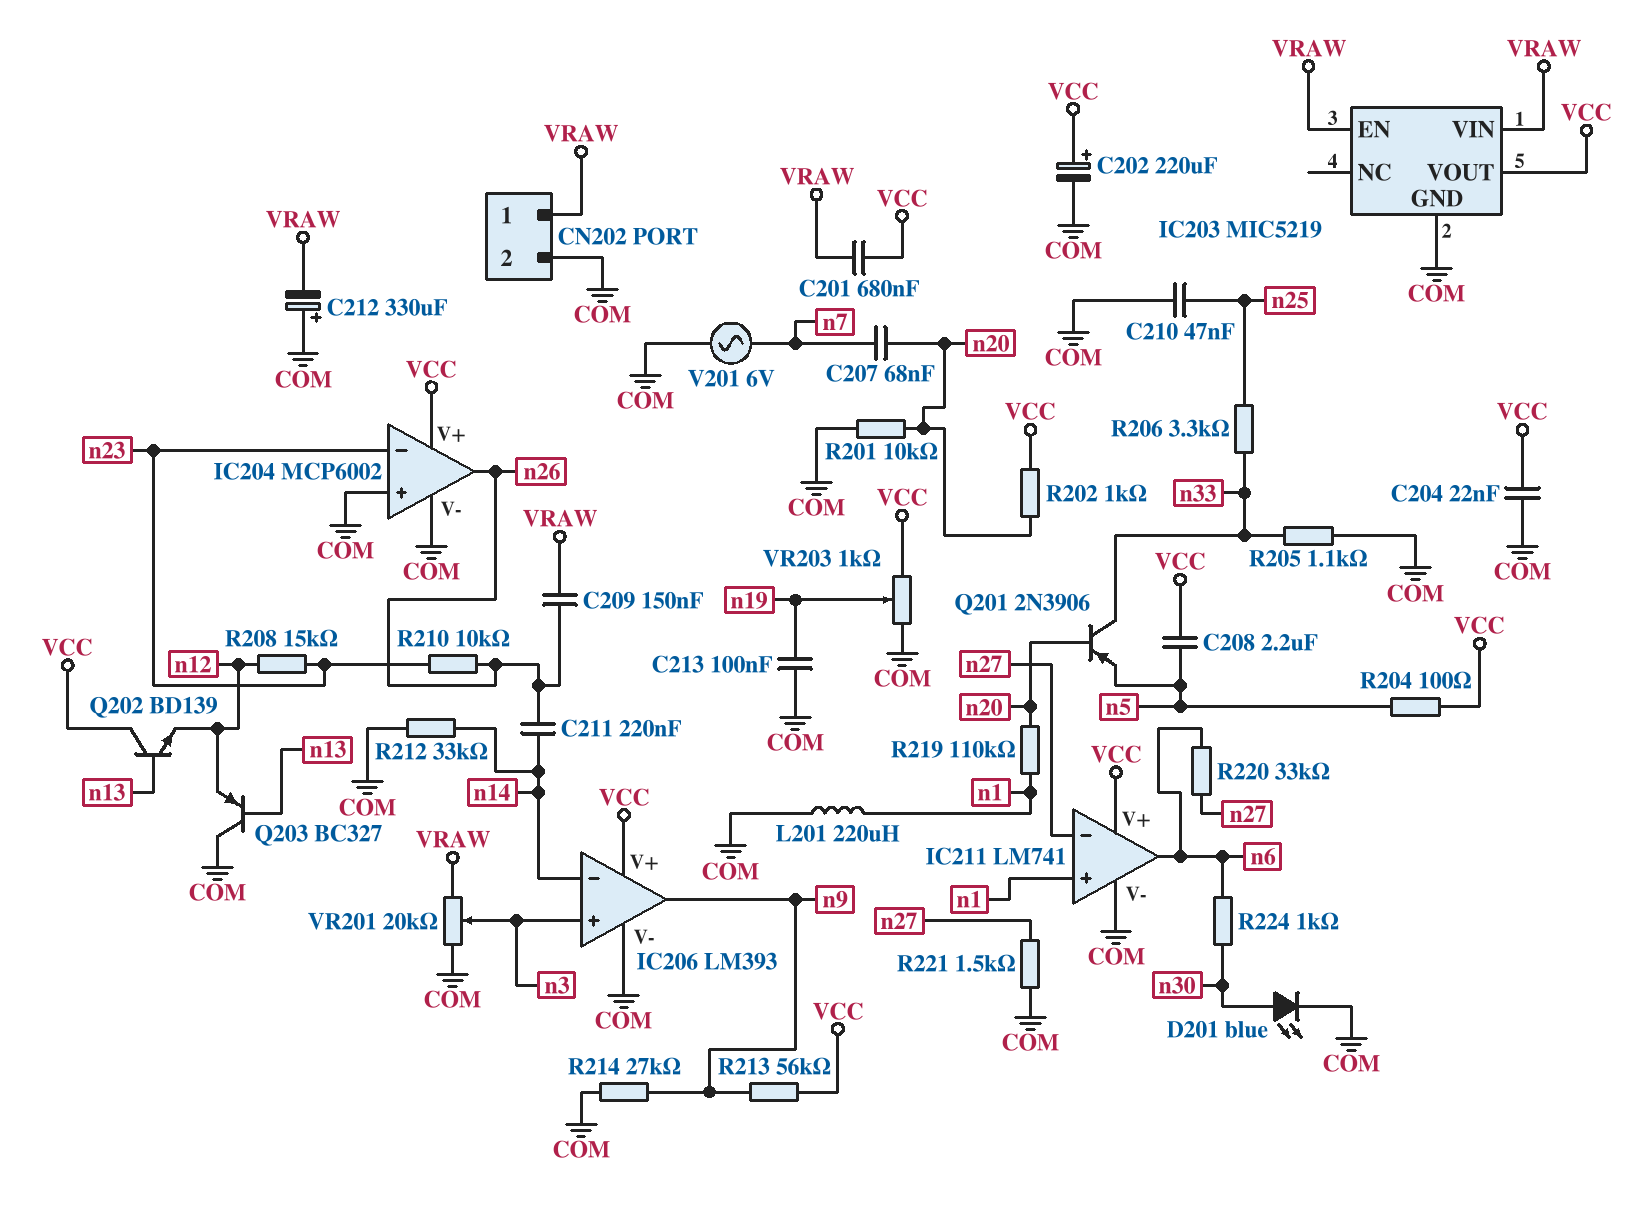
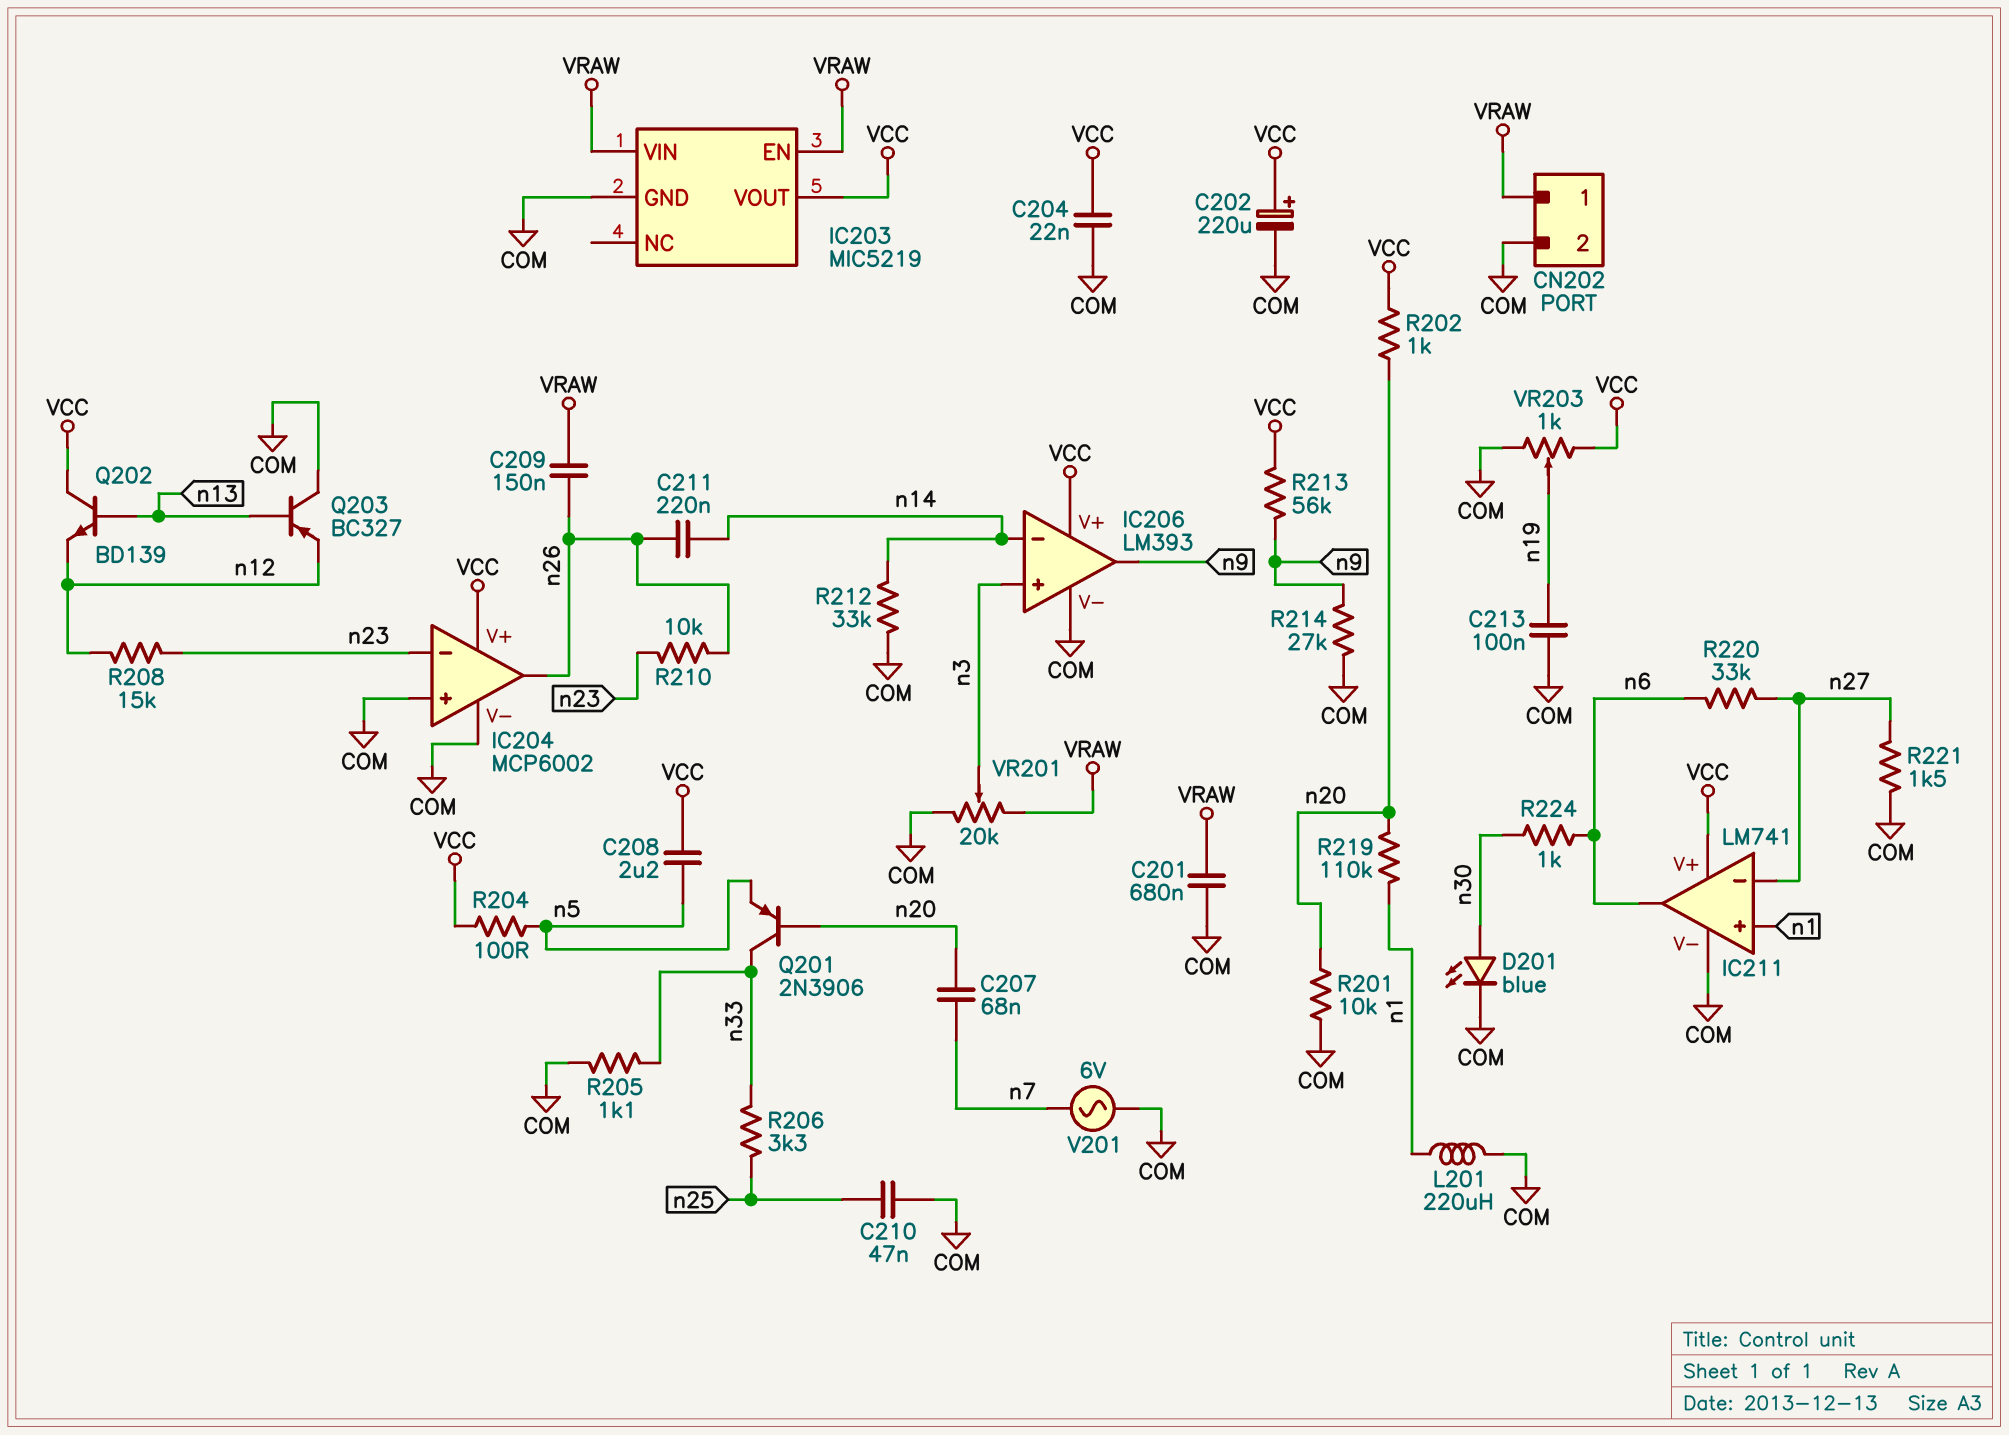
C201: 680nF (VCC, VRAW) -> 680nF (COM, VRAW)
C212: 330uF (plus COM, minus VRAW) -> none

